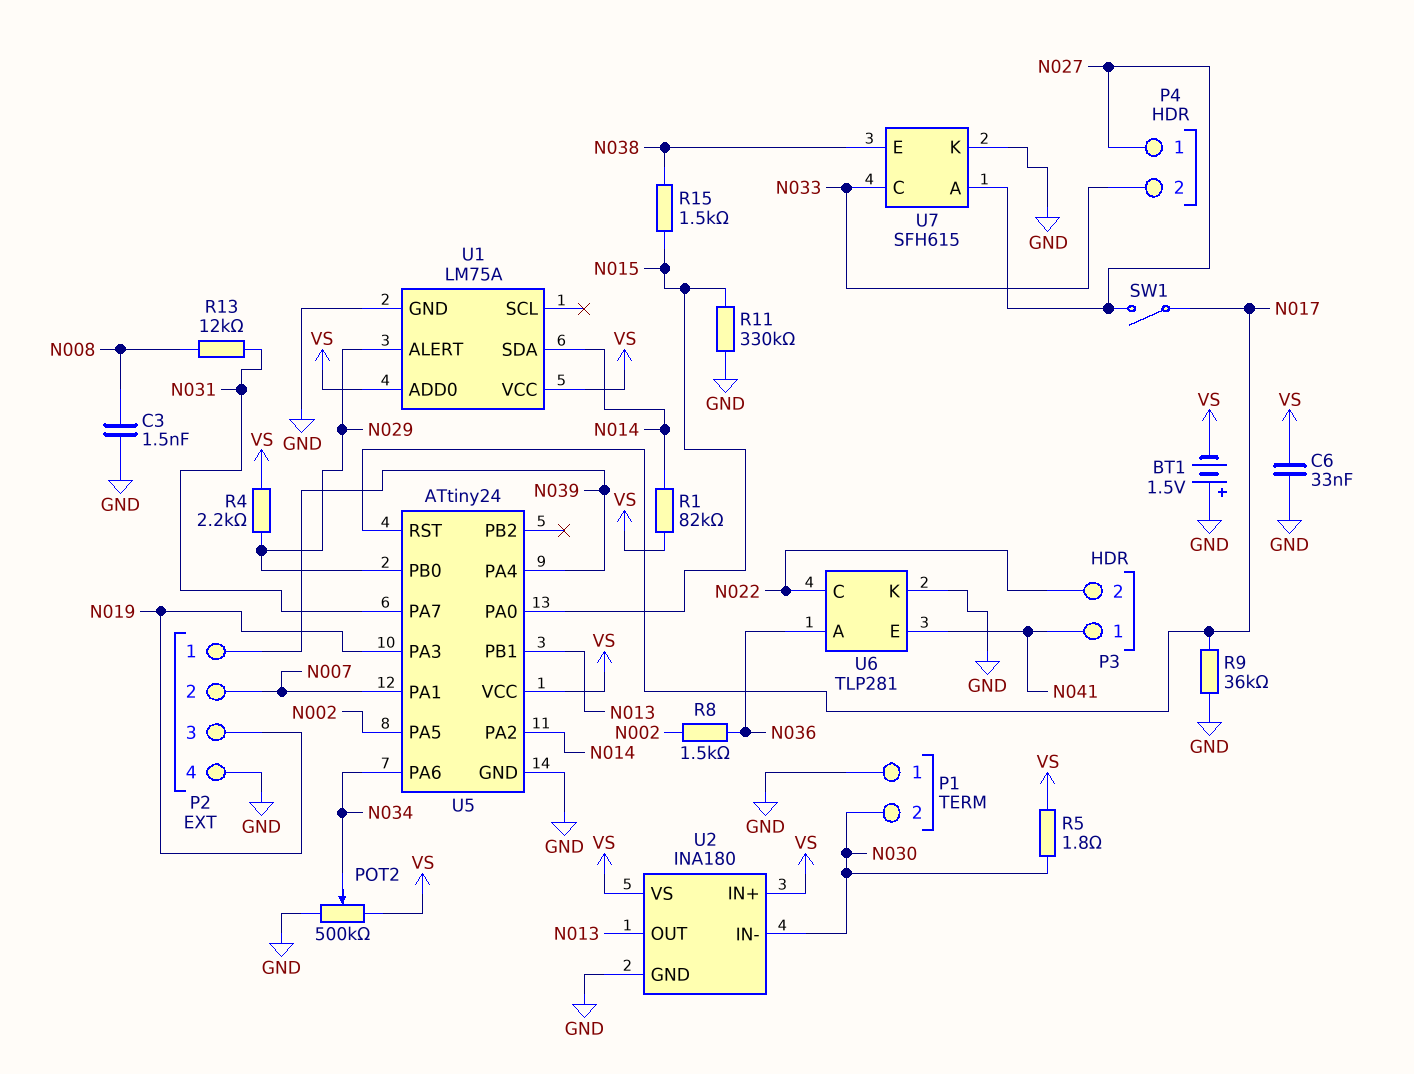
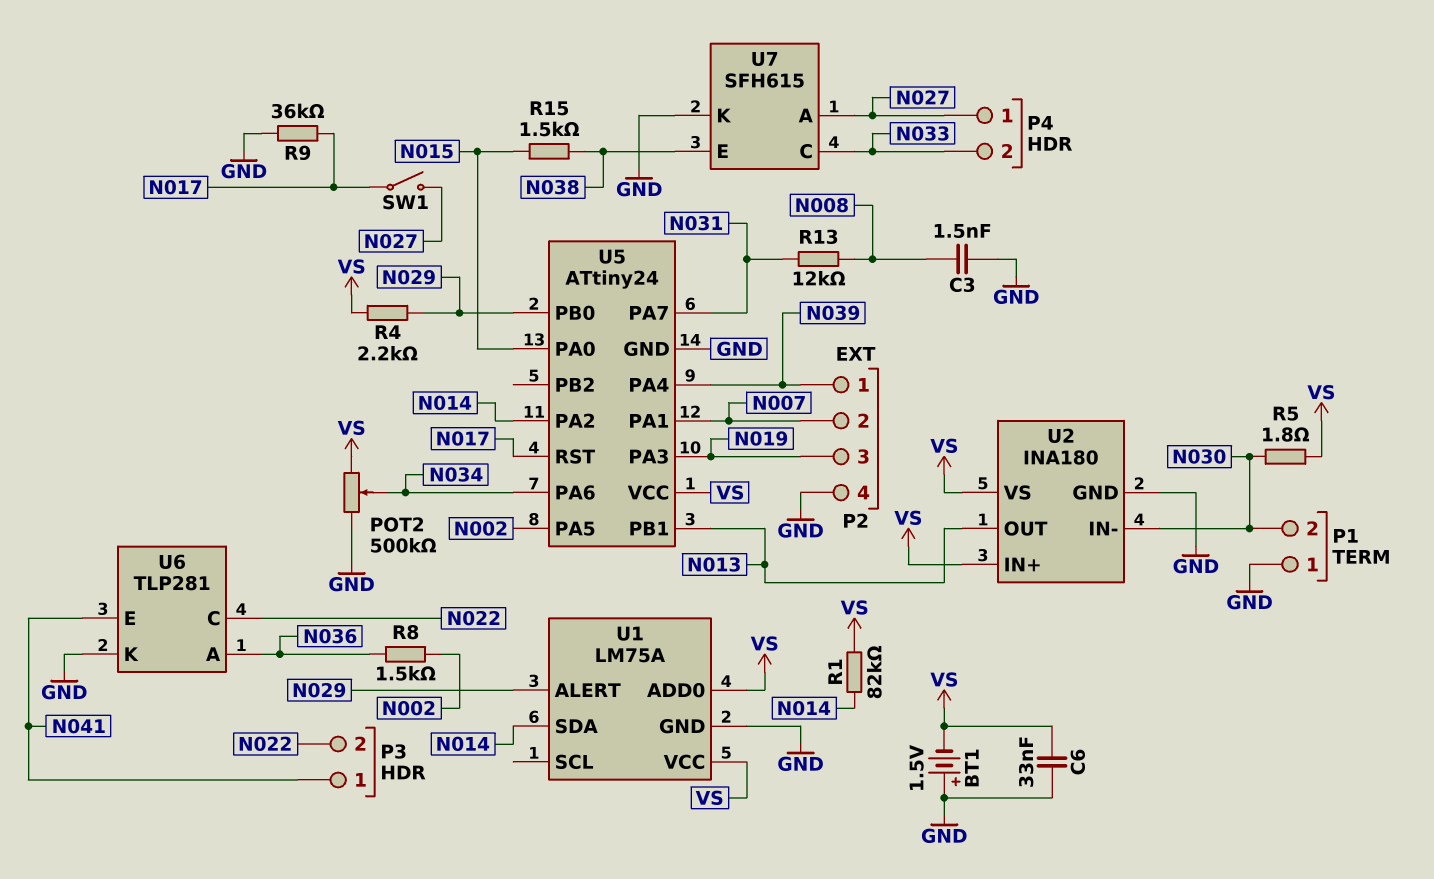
R11: 330k (GND, N015) -> none

